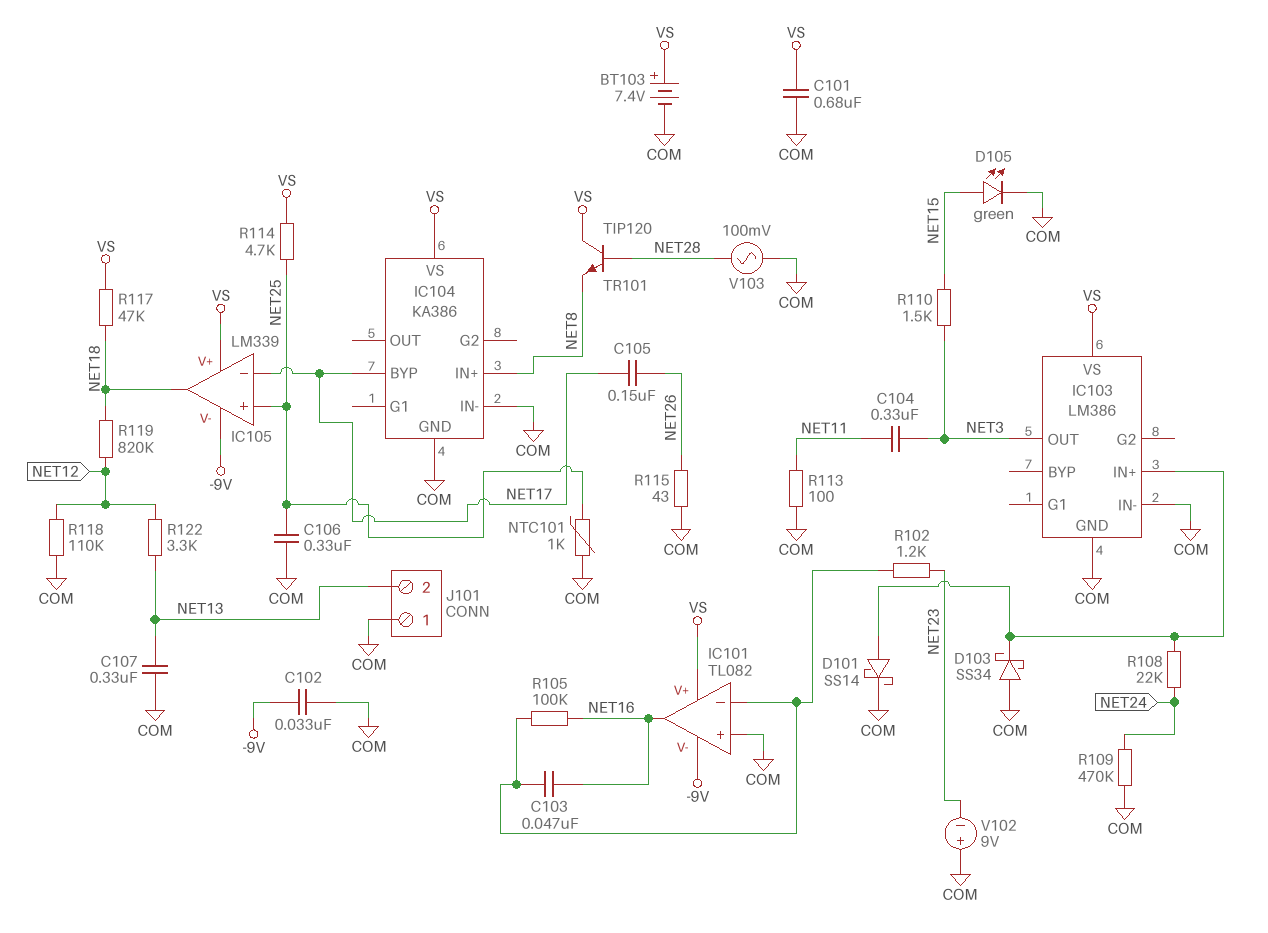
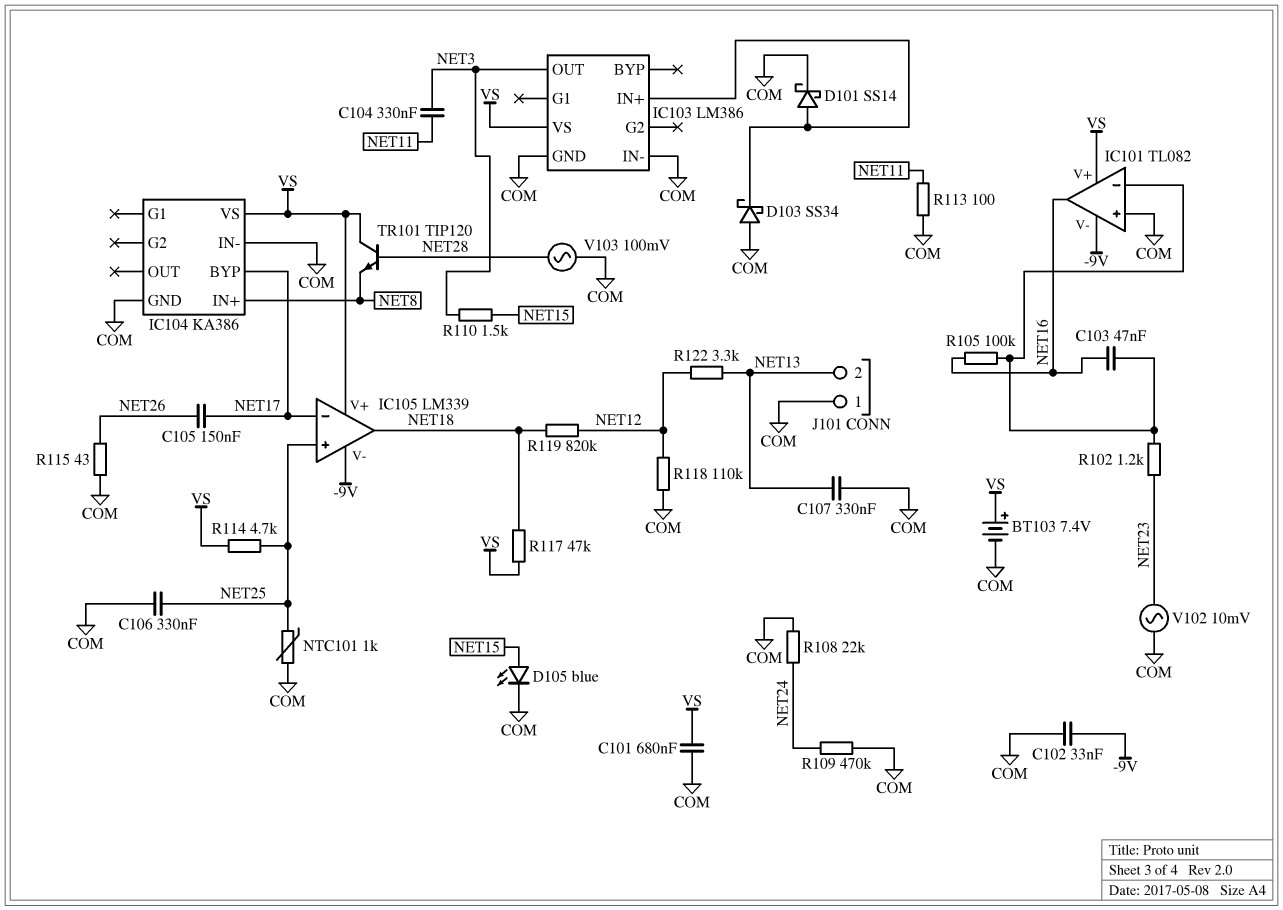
D105: LED green (A NET15, K COM) -> LED blue (A NET15, K COM)
R108: 22k (IC103/IN+, NET24) -> 22k (COM, NET24)
V102: 9V (plus COM, minus NET23) -> AC 10mV (COM, NET23)

